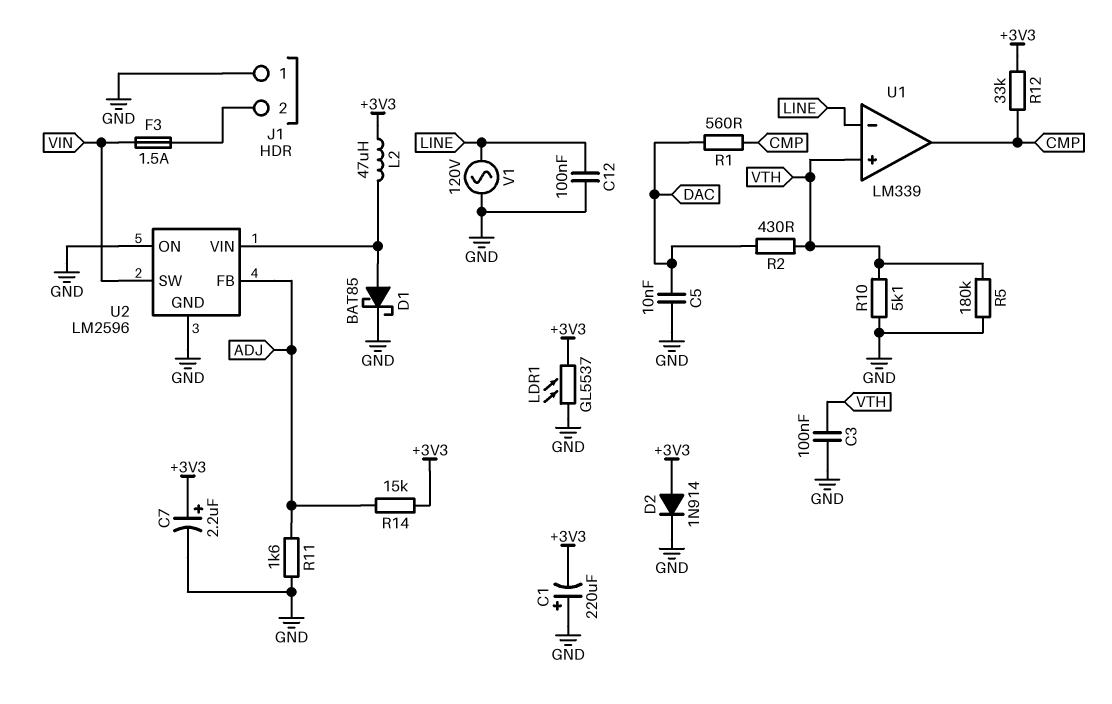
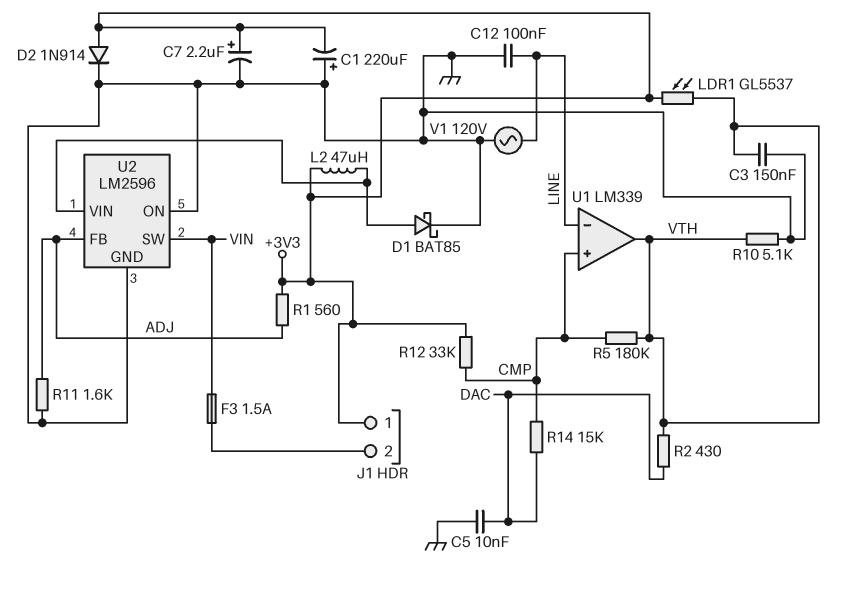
C3: 100nF (GND, VTH) -> 150nF (GND, VTH)
J1 pin 1: GND -> +3V3
LDR1: GL5537 (+3V3, GND) -> GL5537 (+3V3, VTH)
R1: 560 (CMP, DAC) -> 560 (+3V3, ADJ)
R5: 180k (GND, VTH) -> 180k (CMP, VTH)
R14: 15k (+3V3, ADJ) -> 15k (CMP, DAC)
U1 pin in+: VTH -> CMP
U1 pin out: CMP -> VTH

